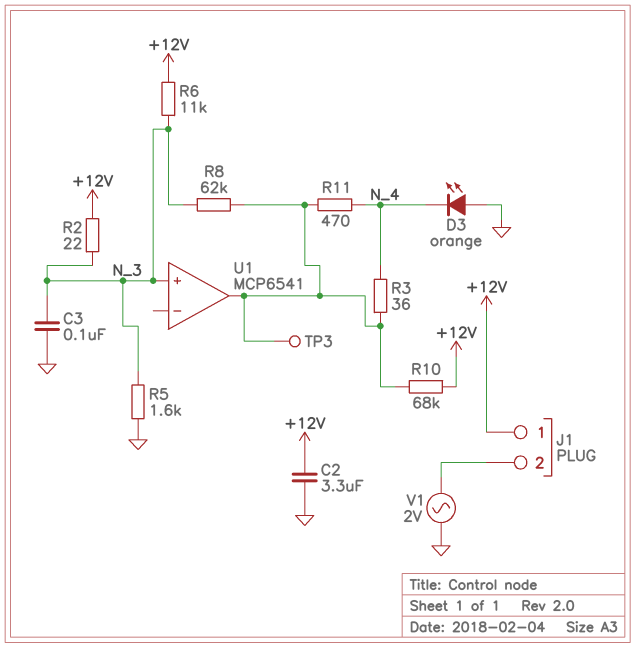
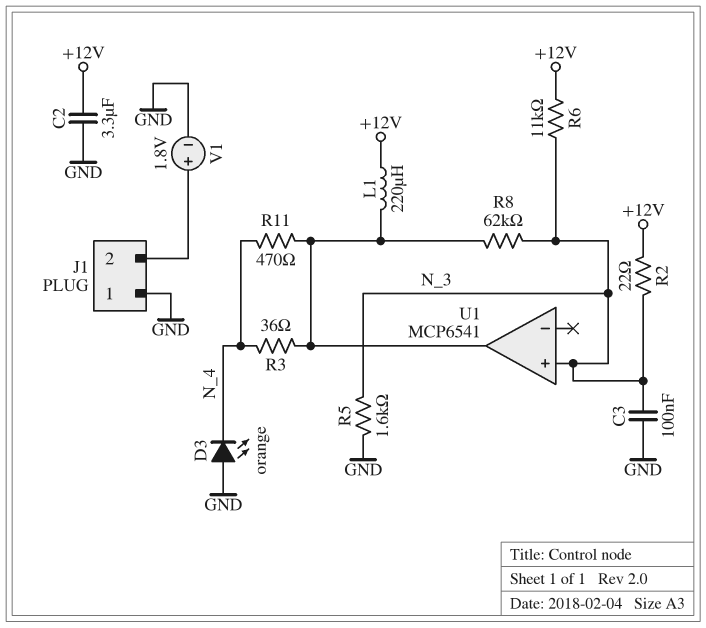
J1 pin 1: +12V -> GND
L1: none -> 220uH (+12V, U1/out)
R10: 68k (+12V, U1/out) -> none
TP3: test point (U1/out) -> none
V1: AC 2V (GND, J1/2) -> 1.8V (plus J1/2, minus GND)

